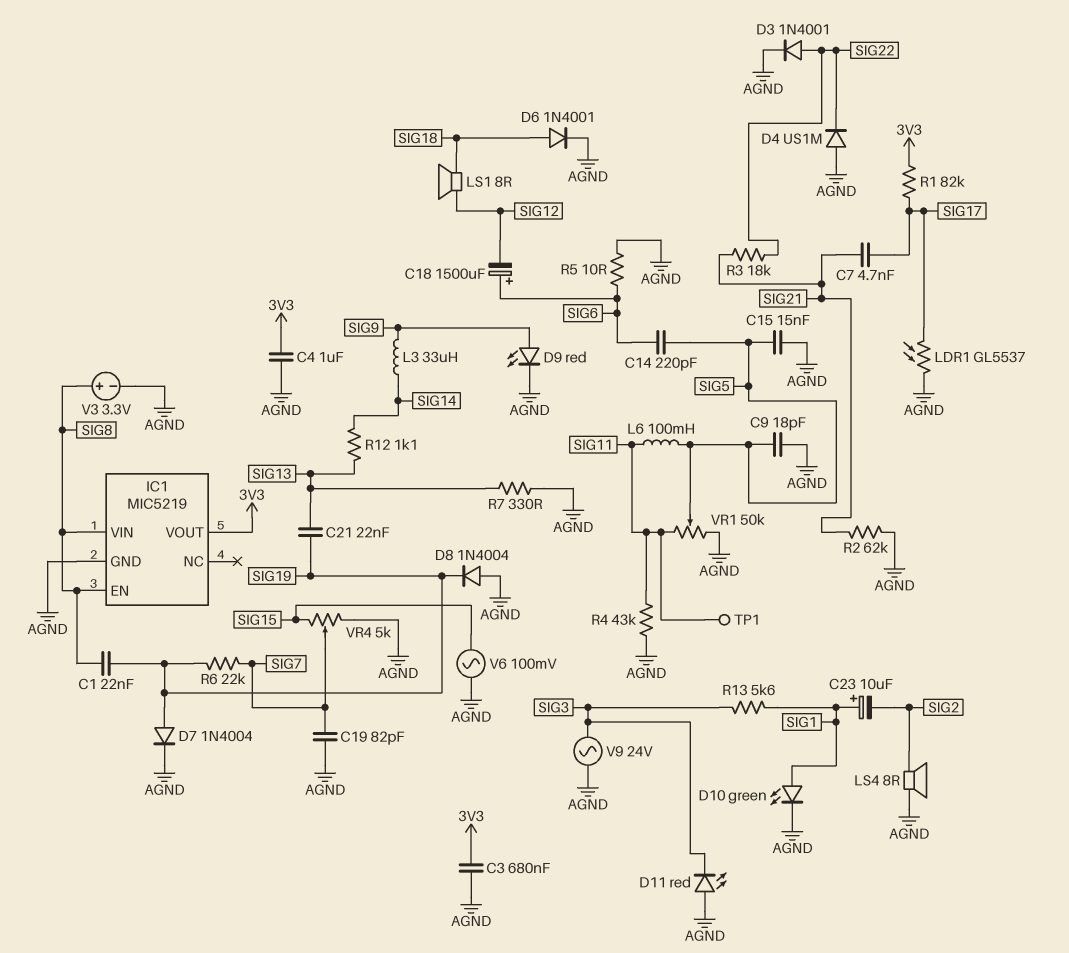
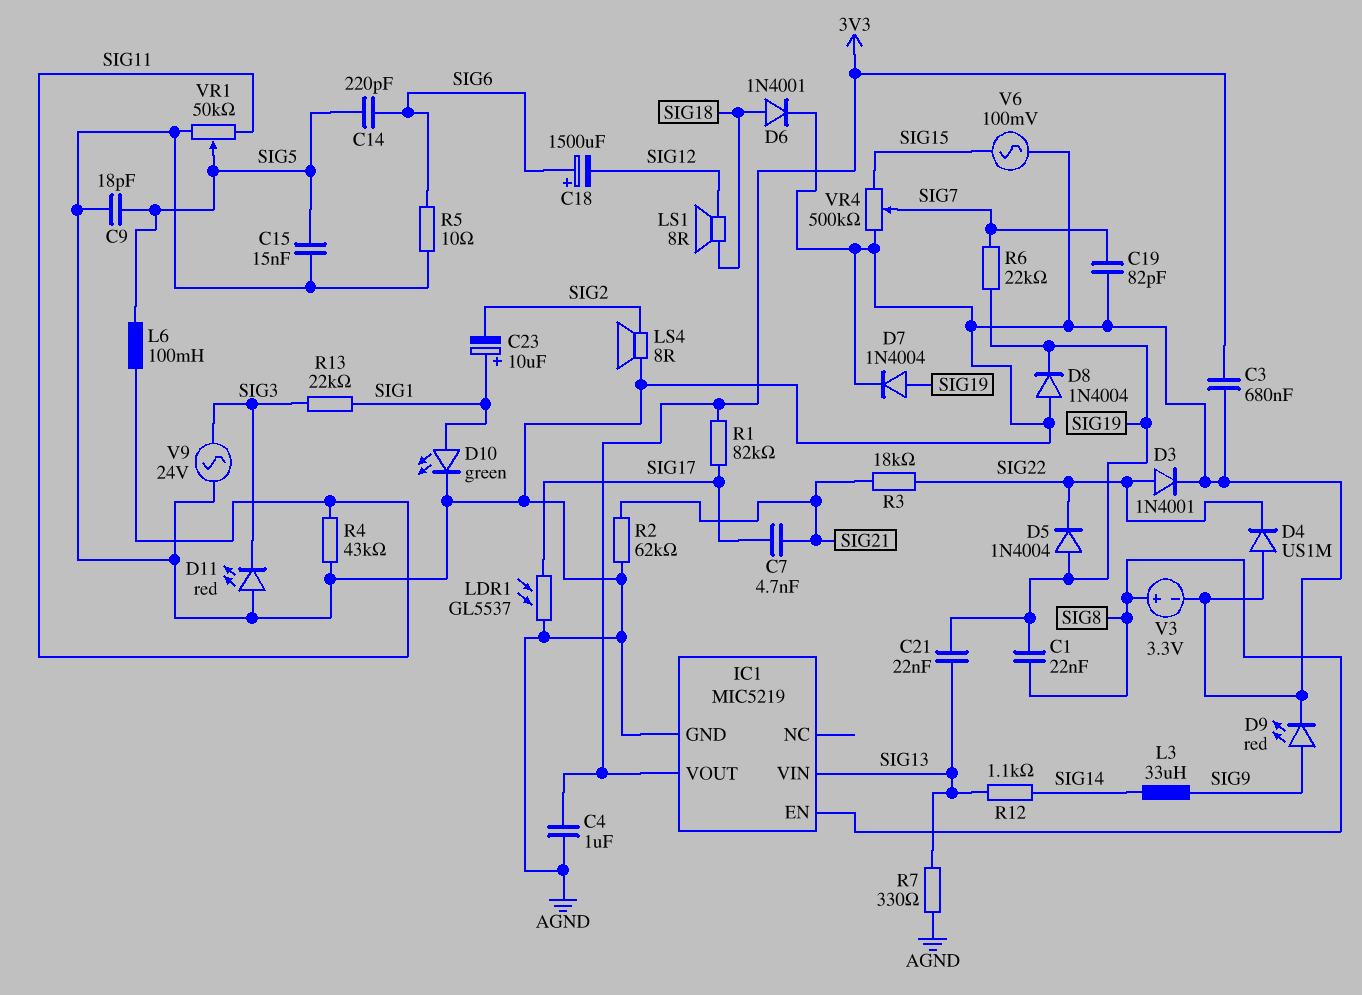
D5: none -> diode 1N4004 (A SIG19, K SIG22)
IC1 pin VIN: SIG8 -> SIG13
R13: 5.6k (SIG1, SIG3) -> 22k (SIG1, SIG3)
TP1: test point (SIG11) -> none
VR4: 5k (AGND, SIG15, wiper SIG7) -> 500k (AGND, SIG15, wiper SIG7)

